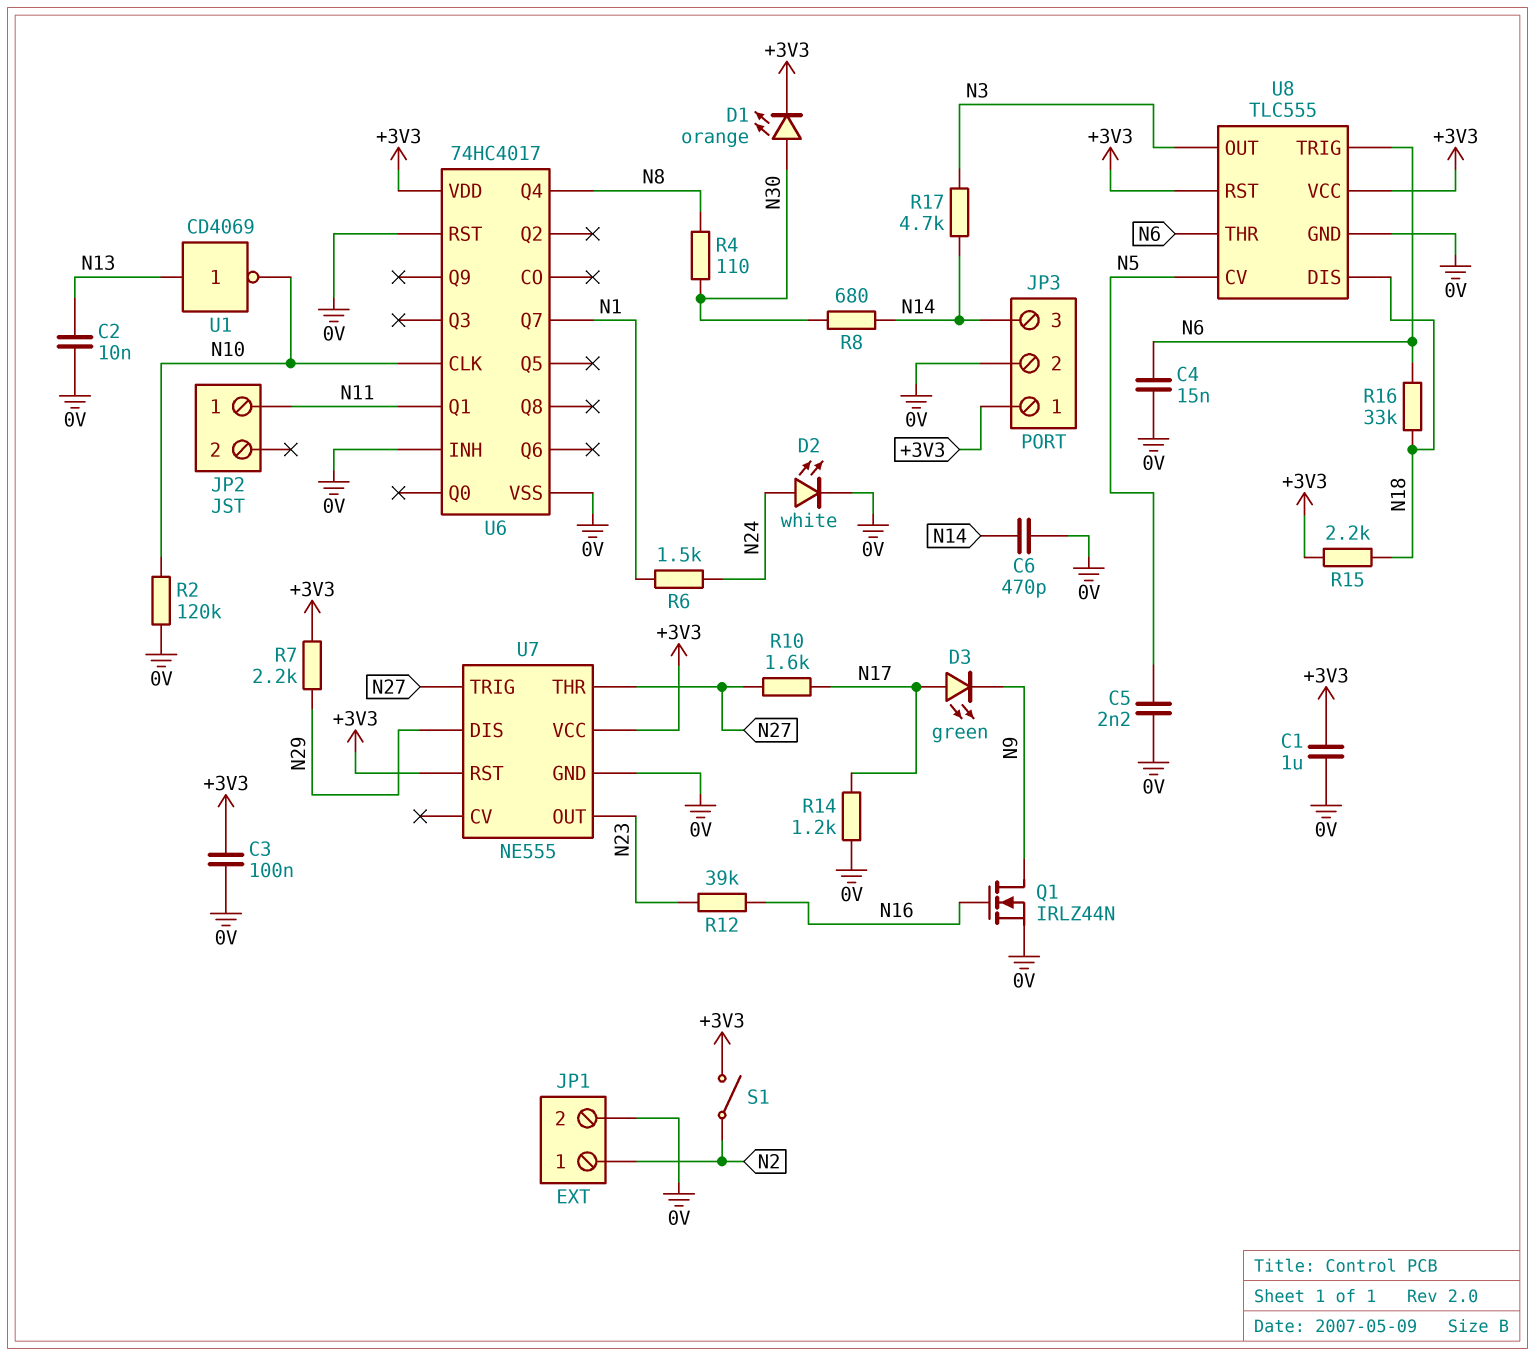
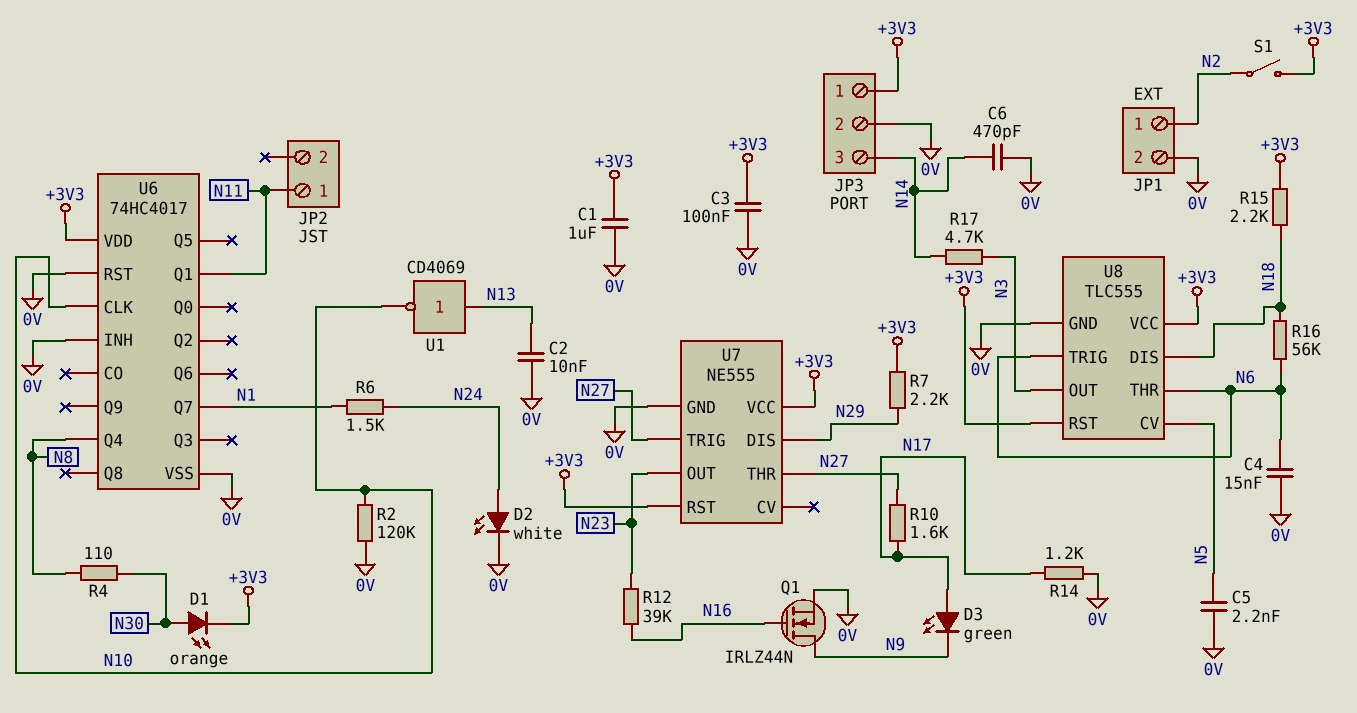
R8: 680 (N14, N30) -> none
R16: 33k (N6, N18) -> 56k (N6, N18)

